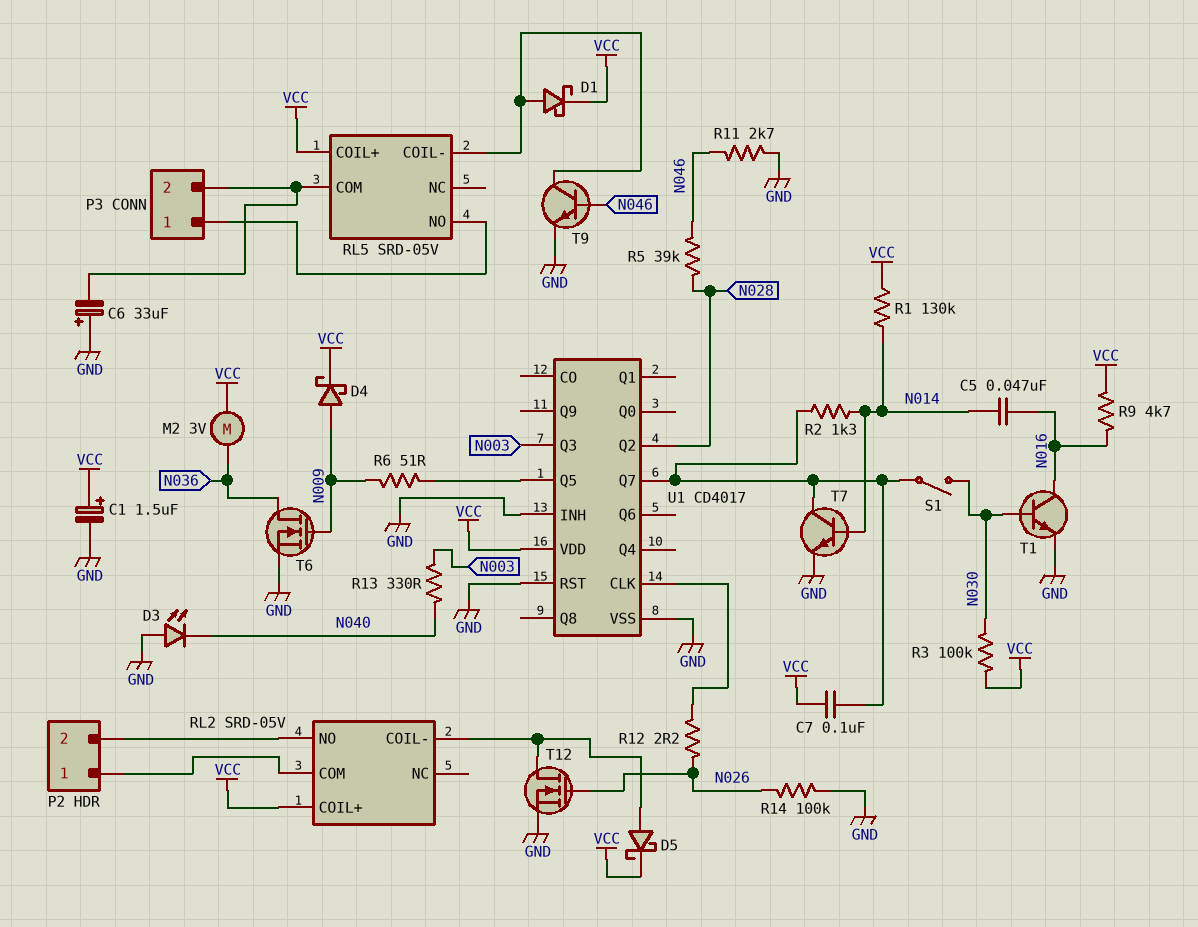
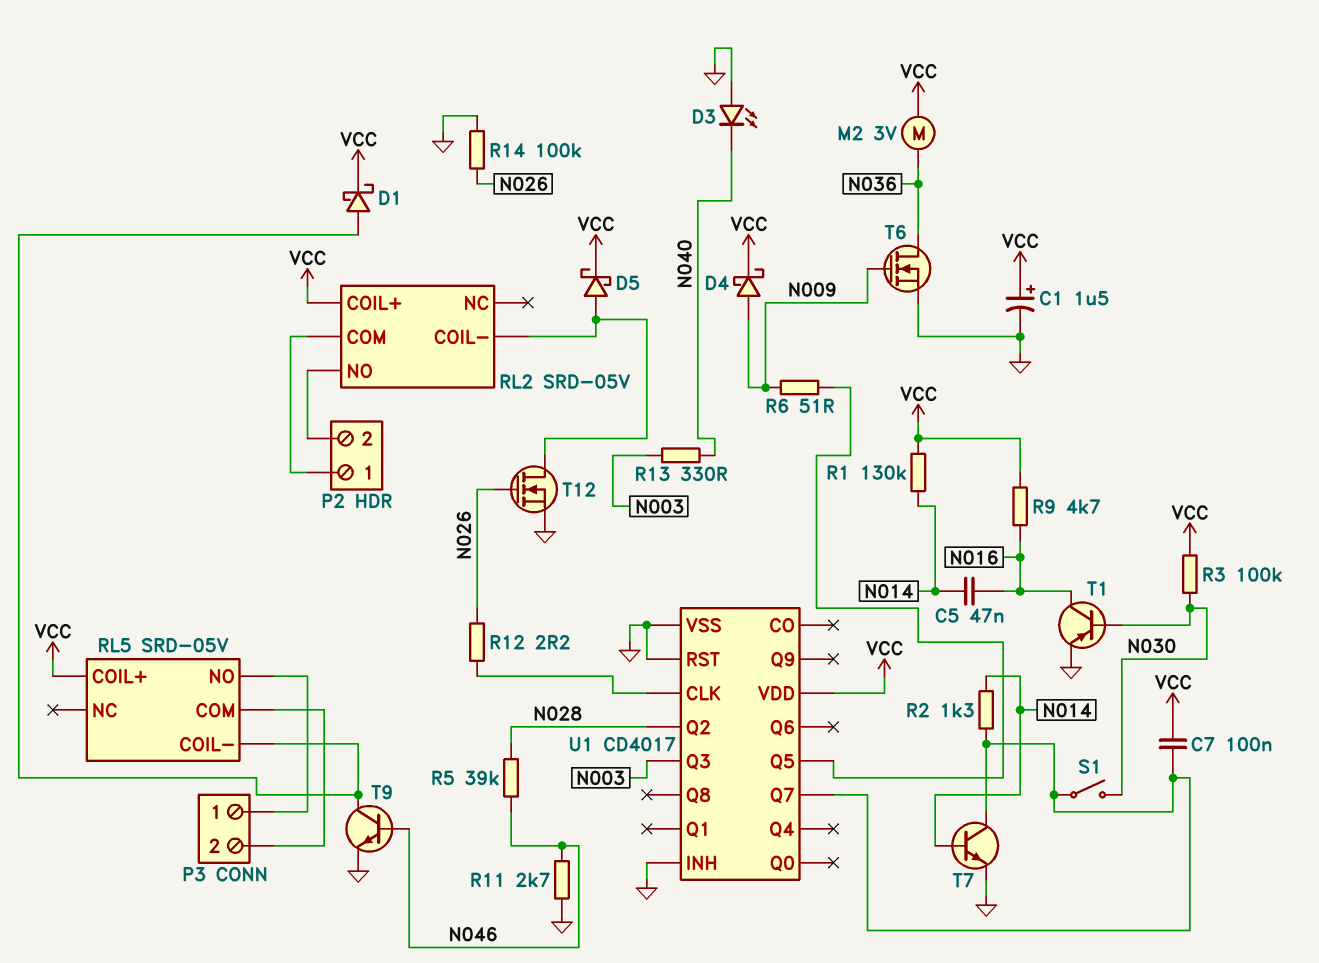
C6: 33uF (plus GND, minus P3/2) -> none
T1: NPN (B N030, C N016, E GND) -> PNP (B N030, C N016, E GND)

